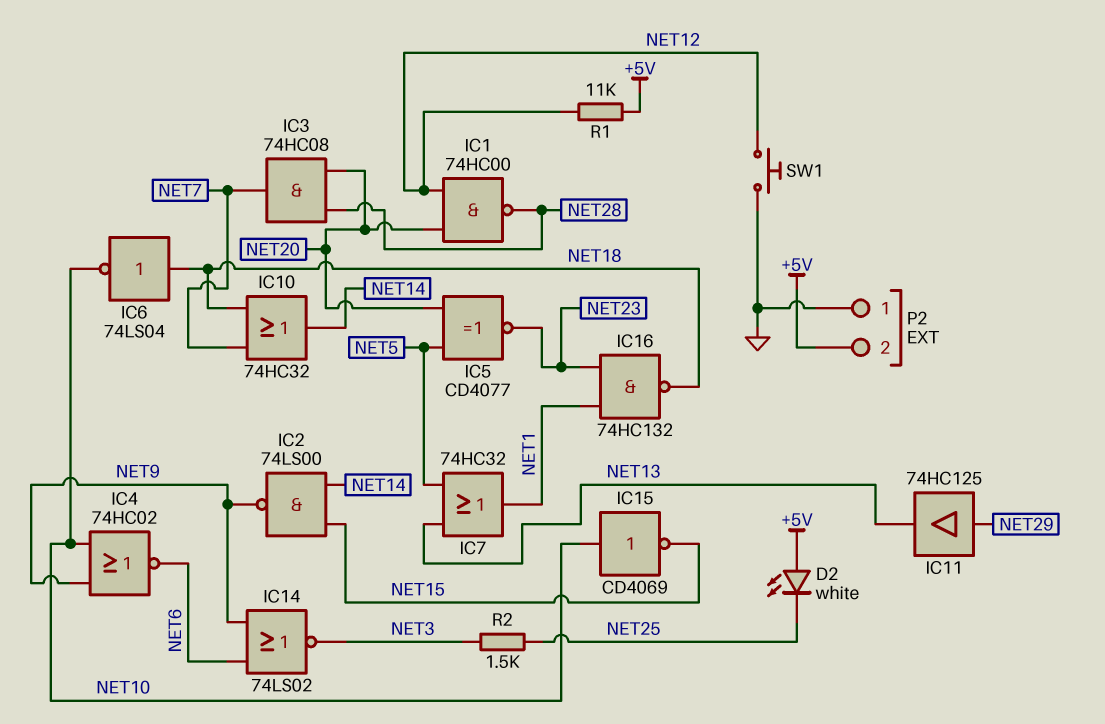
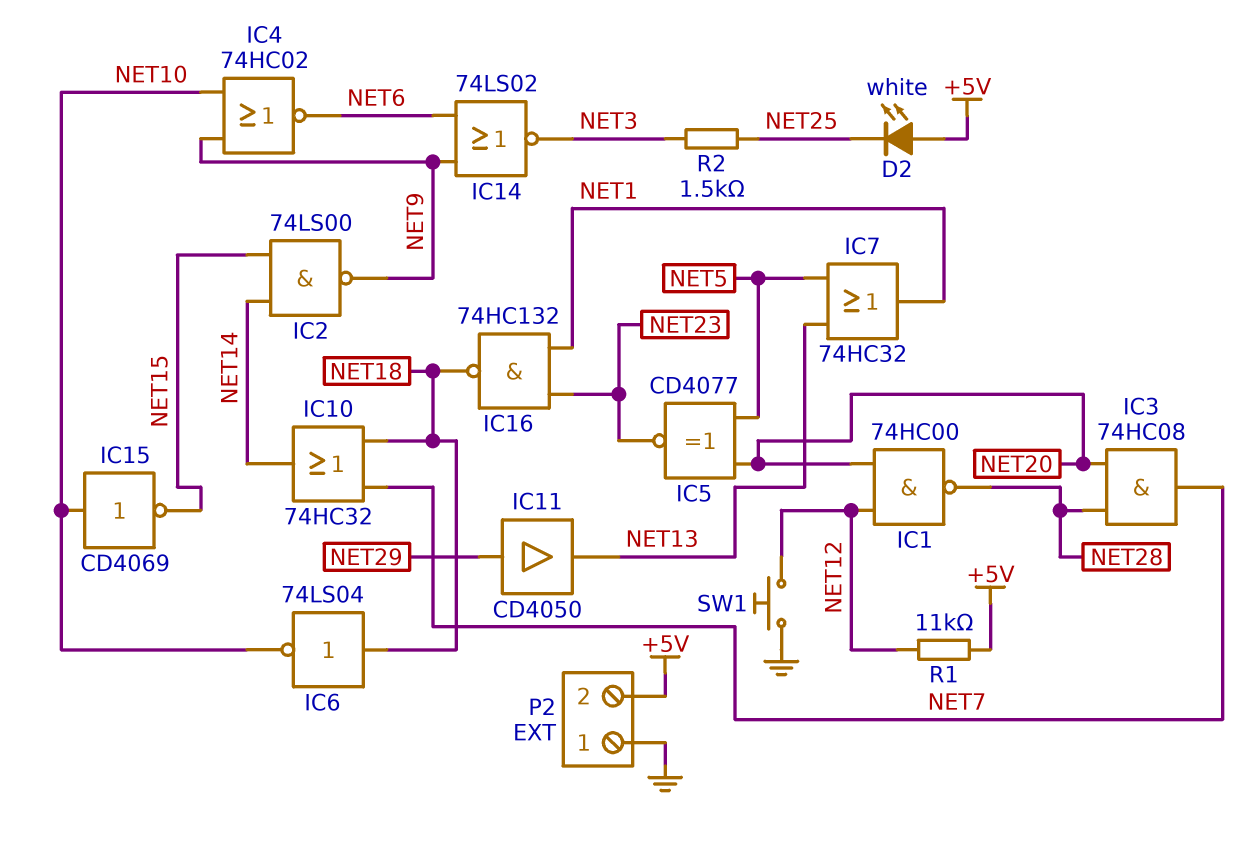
IC11: buffer 74HC125 (in NET29, out NET13) -> buffer CD4050 (in NET29, out NET13)

